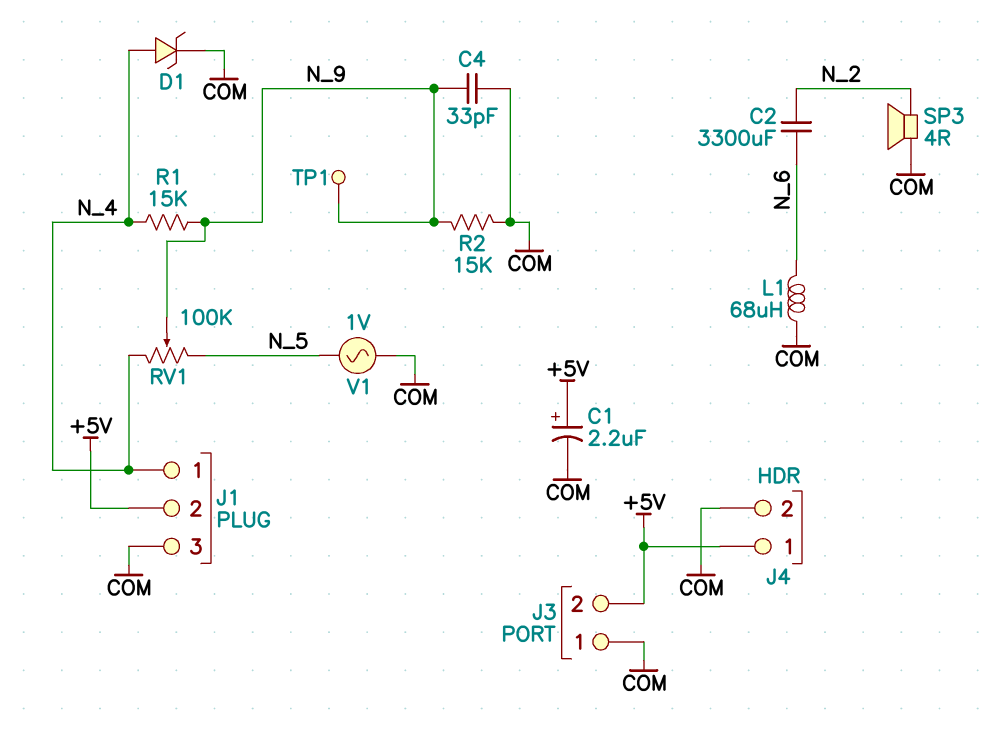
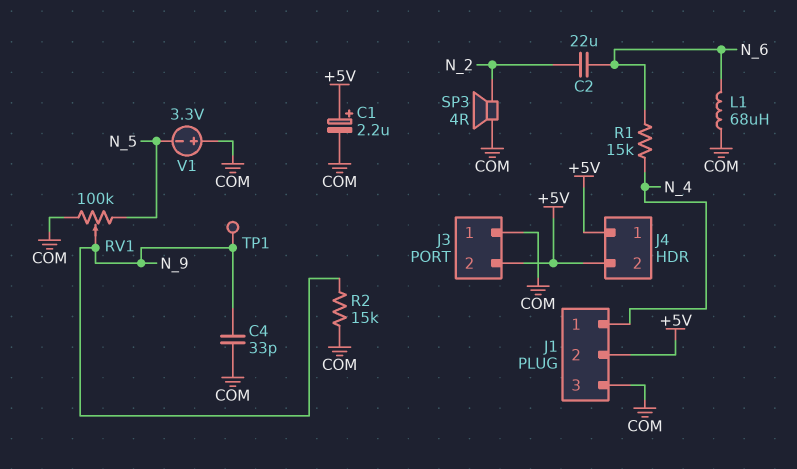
C2: 3300uF (N_2, N_6) -> 22uF (N_2, N_6)
D1: zener (A N_4, K COM) -> none
J4 pin 2: COM -> +5V
R1: 15k (N_4, N_9) -> 15k (N_4, N_6)
RV1: 100k (N_4, N_5, wiper N_9) -> 100k (COM, N_5, wiper N_9)
V1: AC 1V (COM, N_5) -> 3.3V (plus COM, minus N_5)

